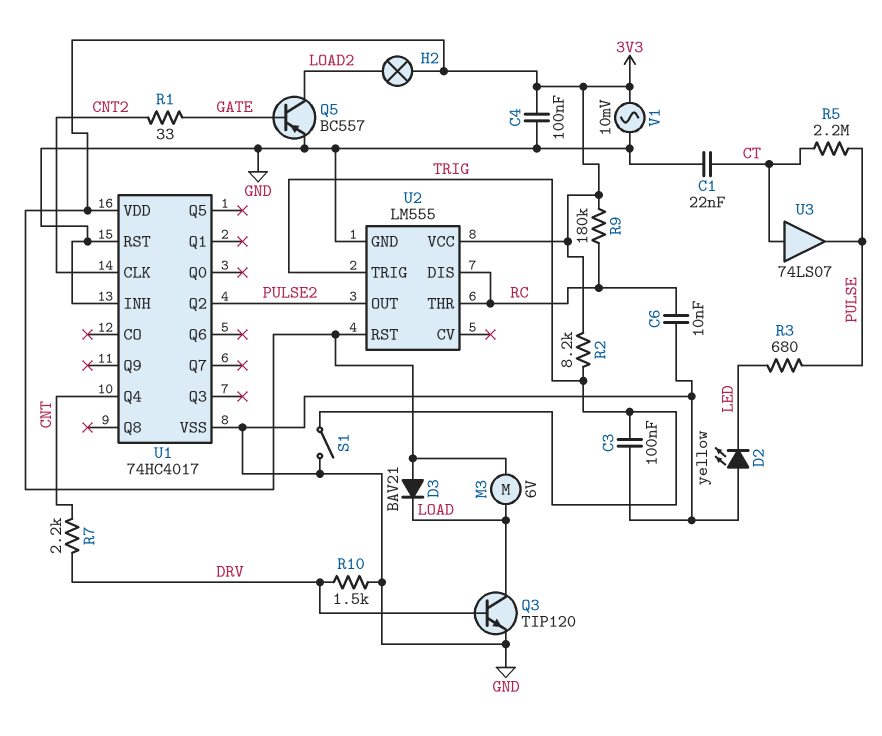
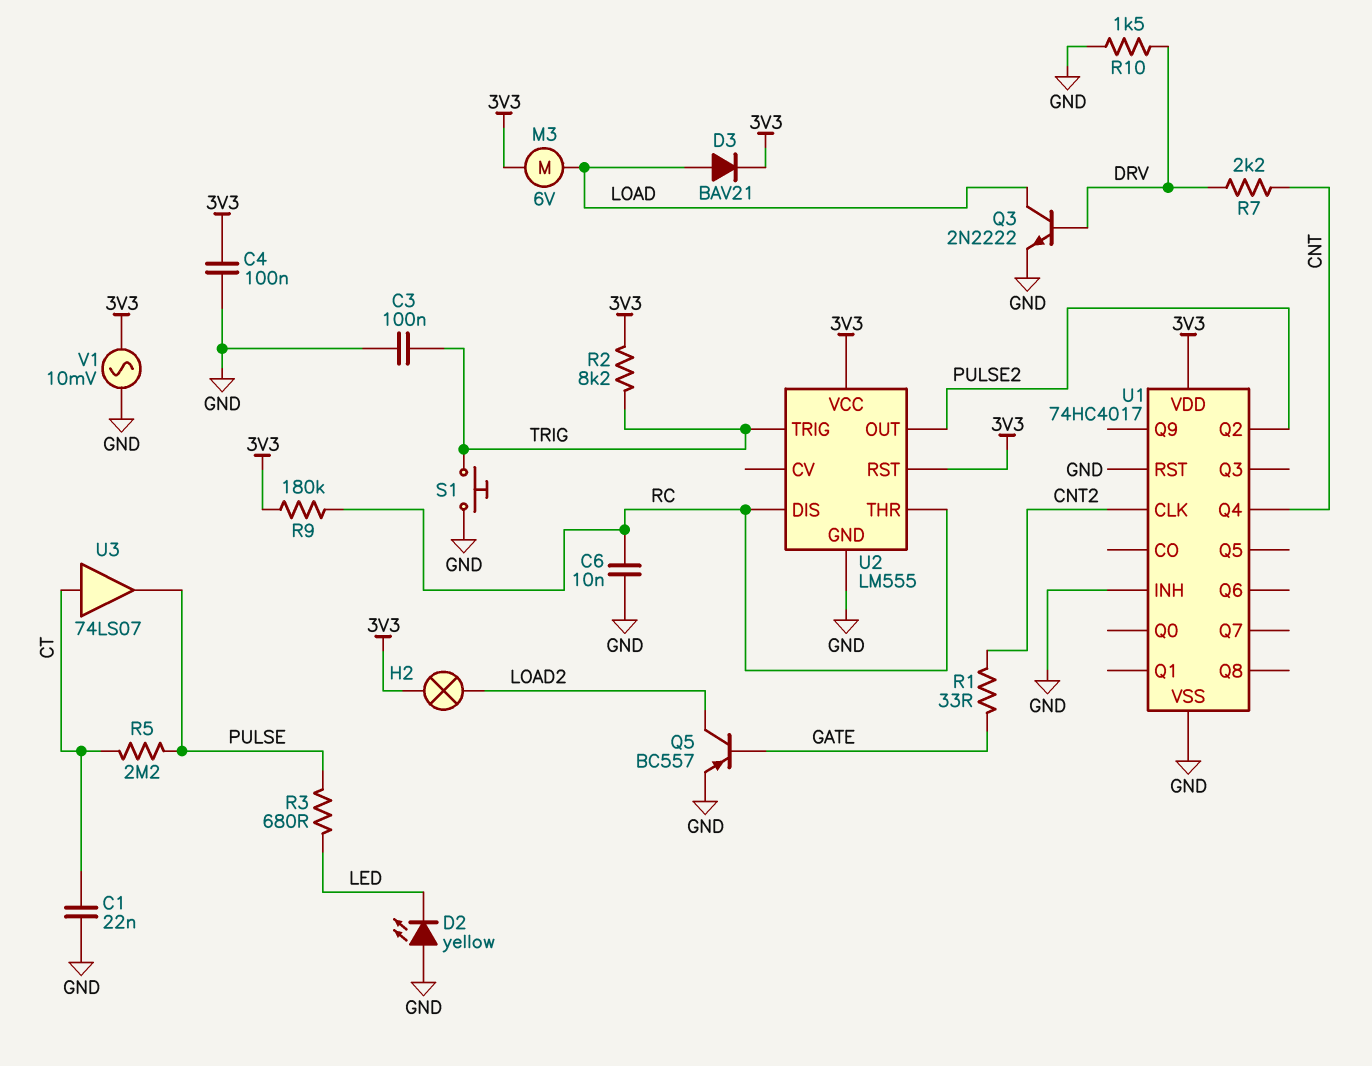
D3: diode BAV21 (A 3V3, K LOAD) -> diode BAV21 (A LOAD, K 3V3)
Q3: NPN TIP120 (B DRV, C LOAD, E GND) -> NPN 2N2222 (B DRV, C LOAD, E GND)
S1: switch (GND, TRIG) -> button (GND, TRIG)

